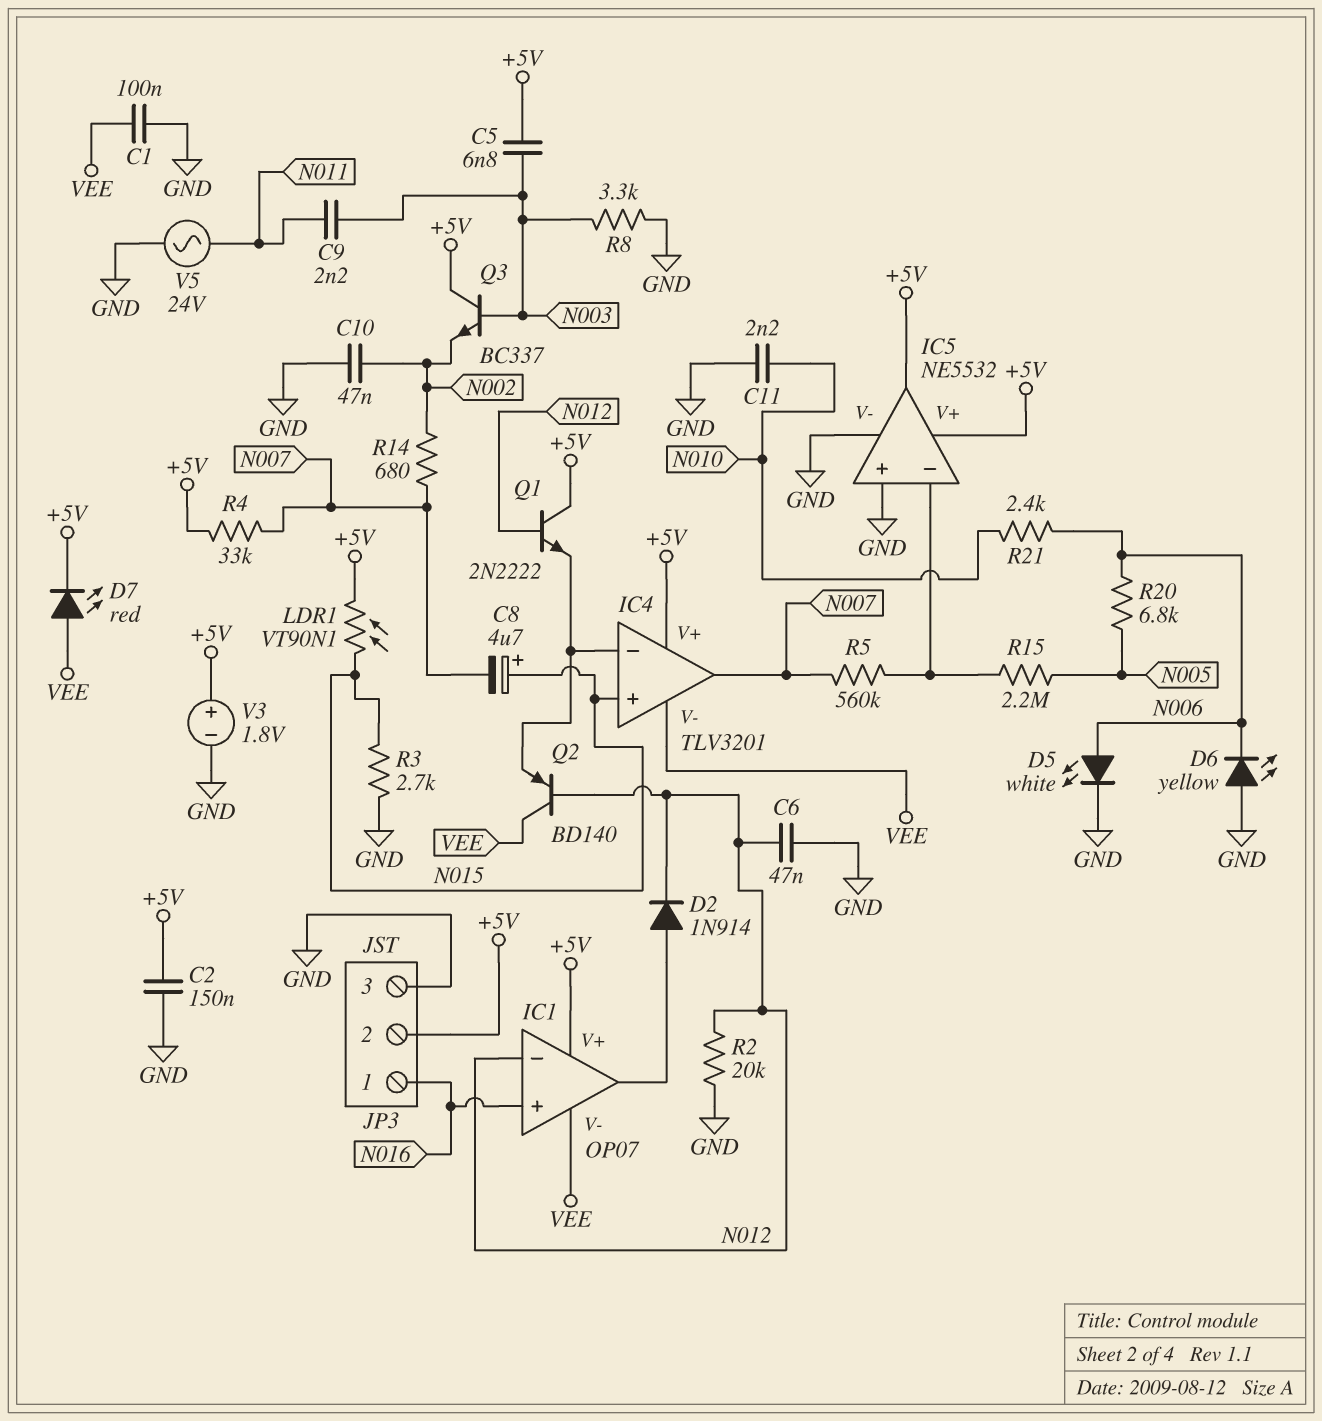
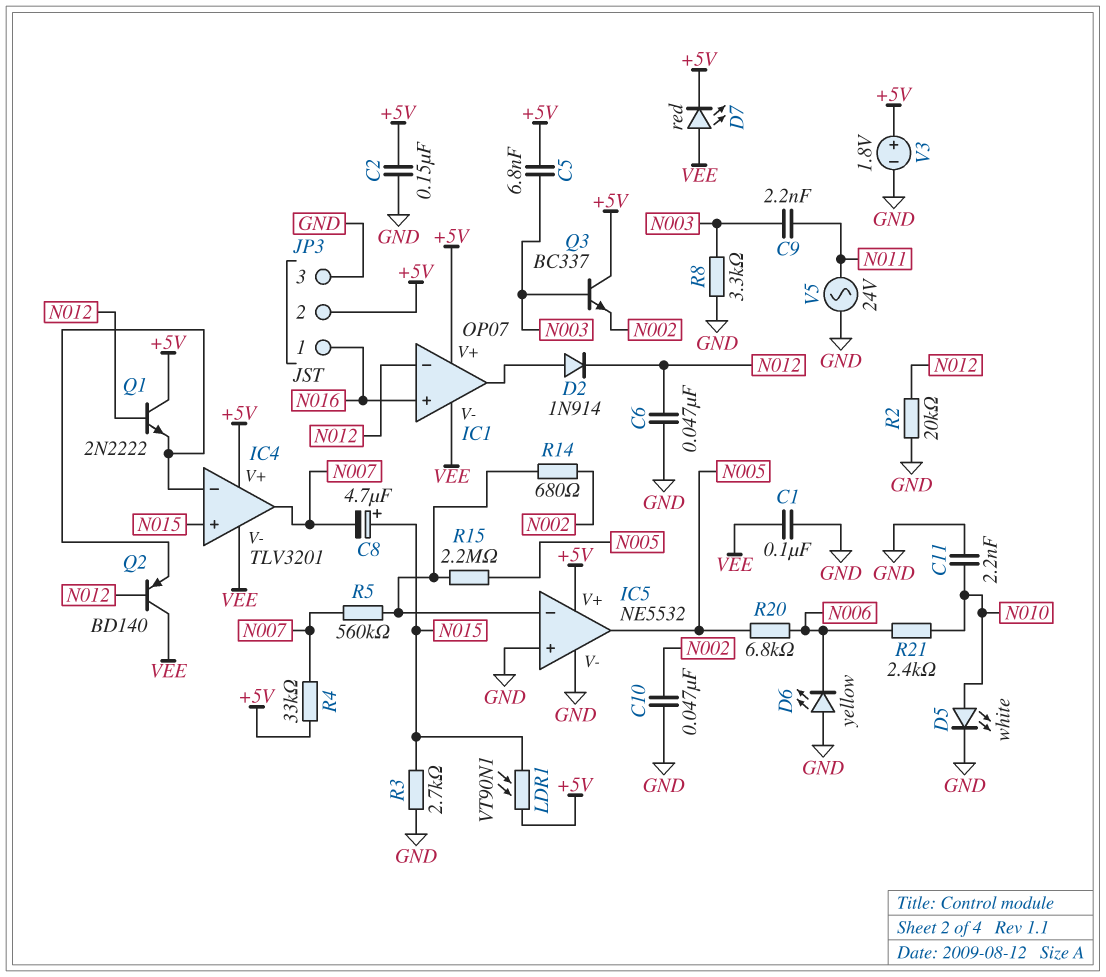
D5: LED white (A N006, K GND) -> LED white (A N010, K GND)
IC5 pin out: +5V -> N005
R14: 680 (N002, N007) -> 680 (IC5/in-, N002)

